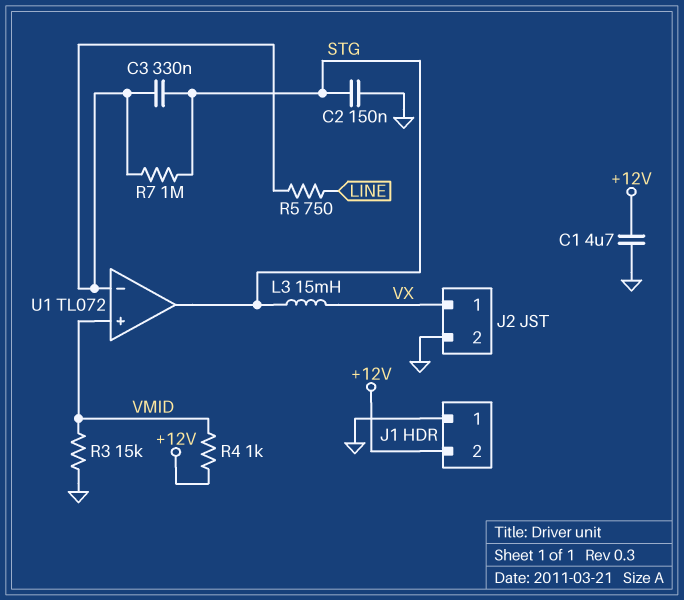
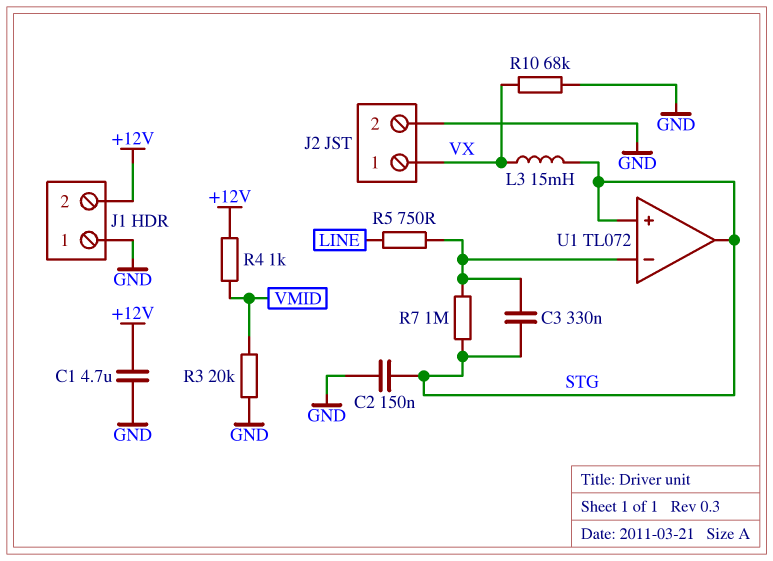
R3: 15k (GND, VMID) -> 20k (GND, VMID)
R10: none -> 68k (GND, VX)
U1 pin in+: VMID -> STG

